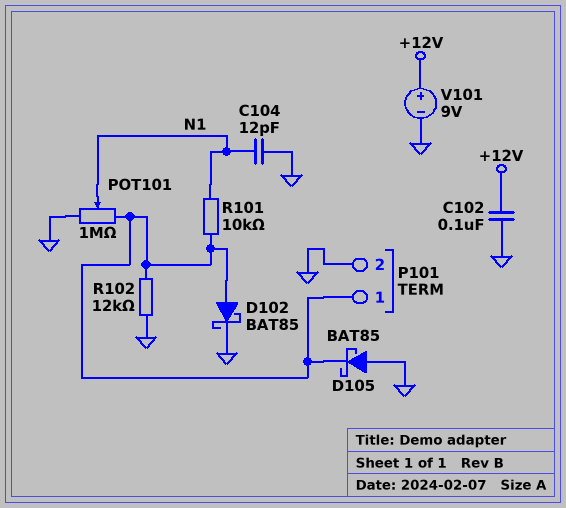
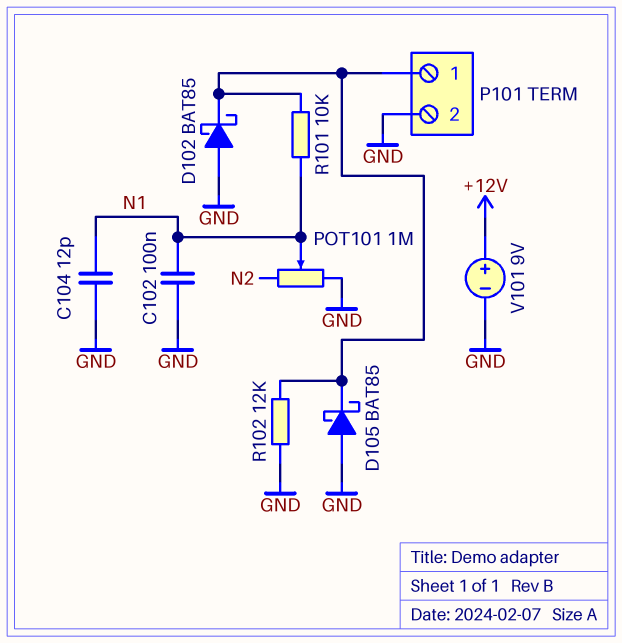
C102: 100nF (+12V, GND) -> 100nF (GND, N1)
D102: schottky BAT85 (A P101/1, K GND) -> schottky BAT85 (A GND, K P101/1)
POT101: 1M (GND, P101/1, wiper N1) -> 1M (GND, N2, wiper N1)

